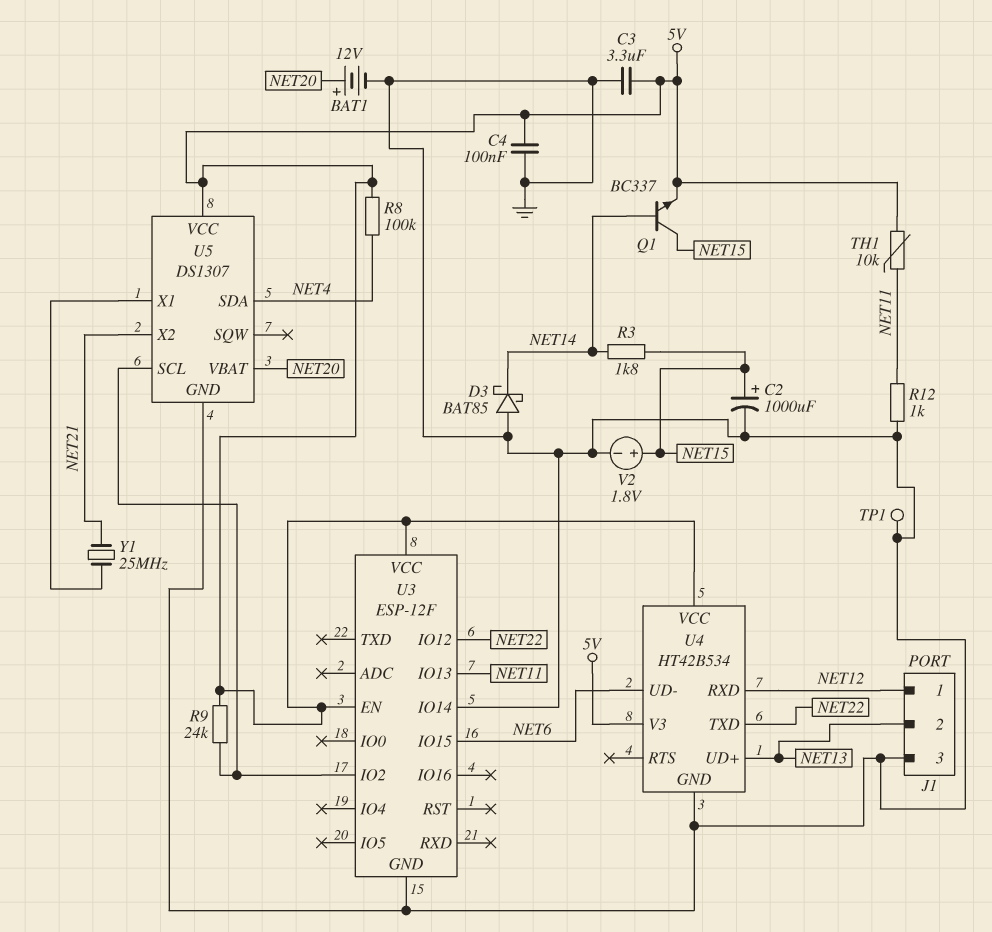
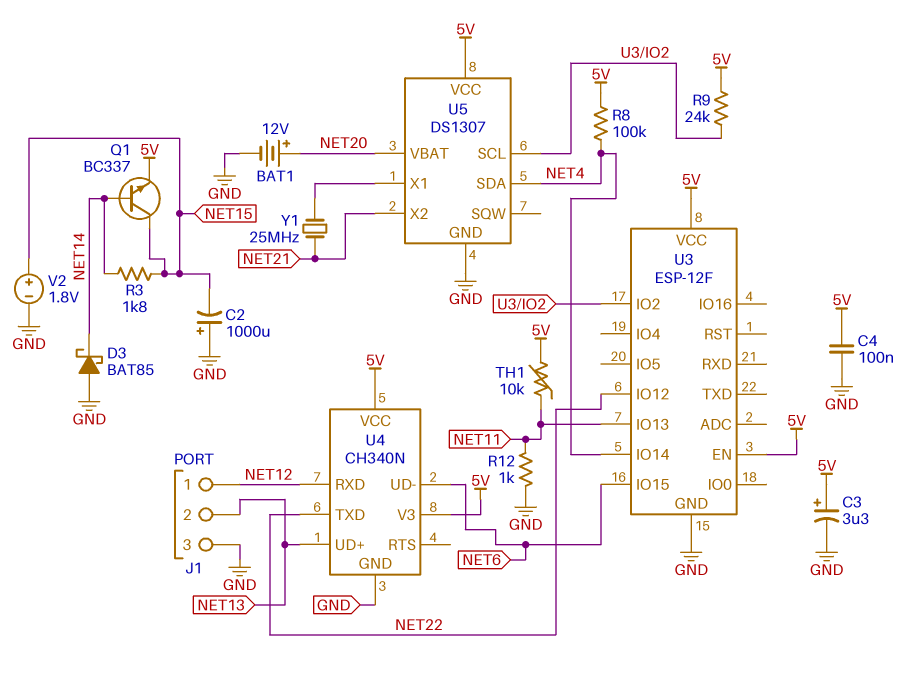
C2: 1000uF (plus NET15, minus GND) -> 1000uF (plus GND, minus NET15)
C3: 3.3uF (5V, GND) -> 3.3uF (plus 5V, minus GND)
TP1: test point (GND) -> none
U3 pin IO14: GND -> NET4
U4: HT42B534 -> CH340N

